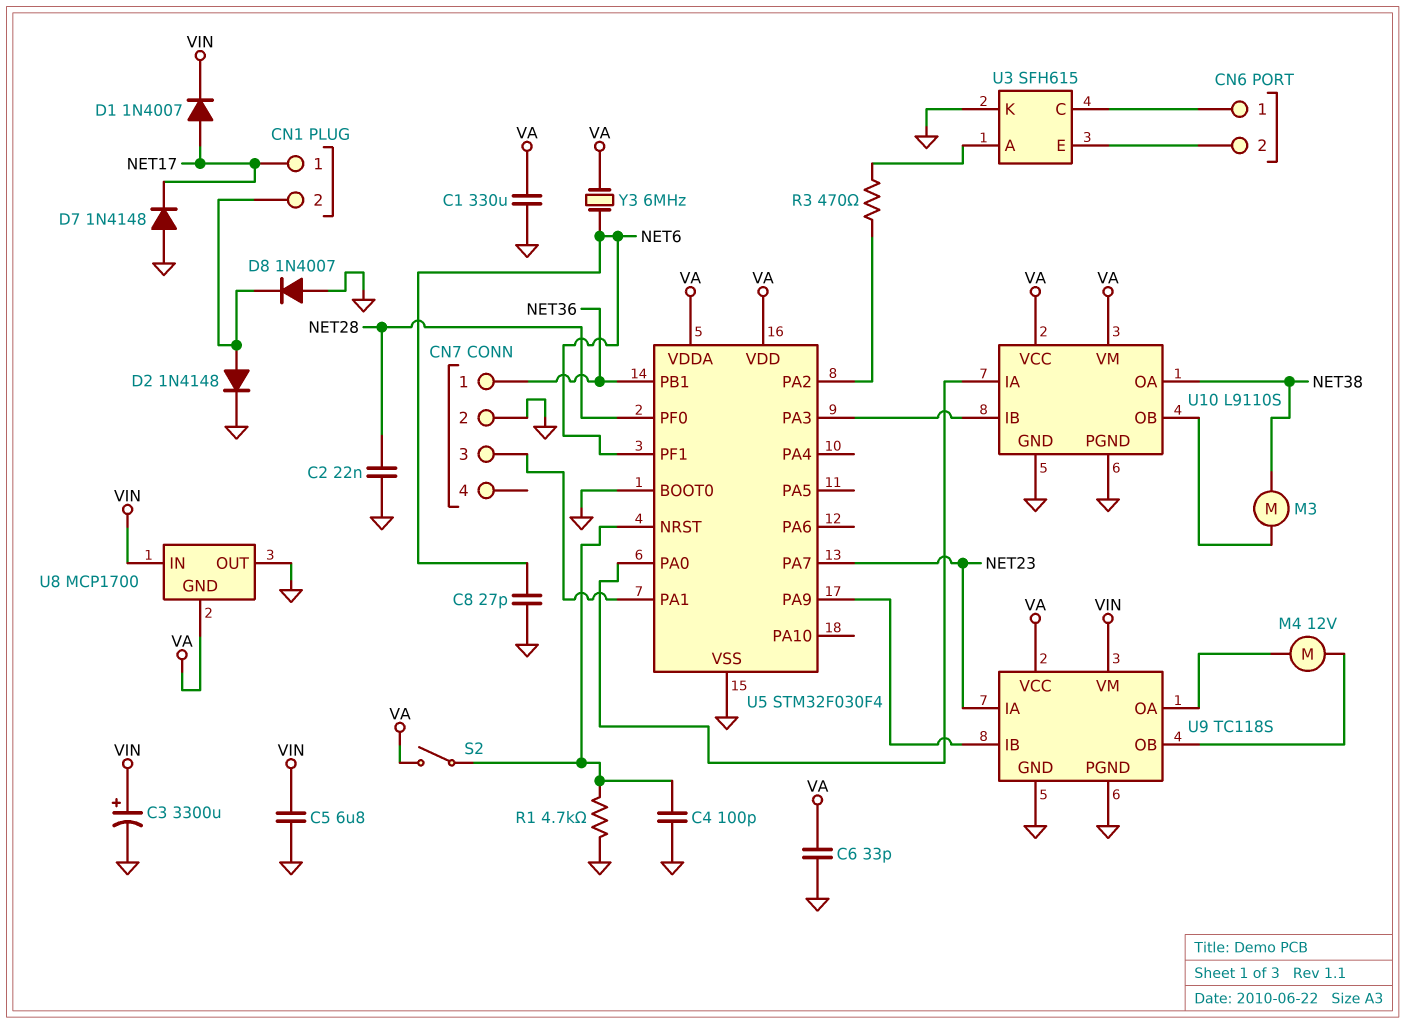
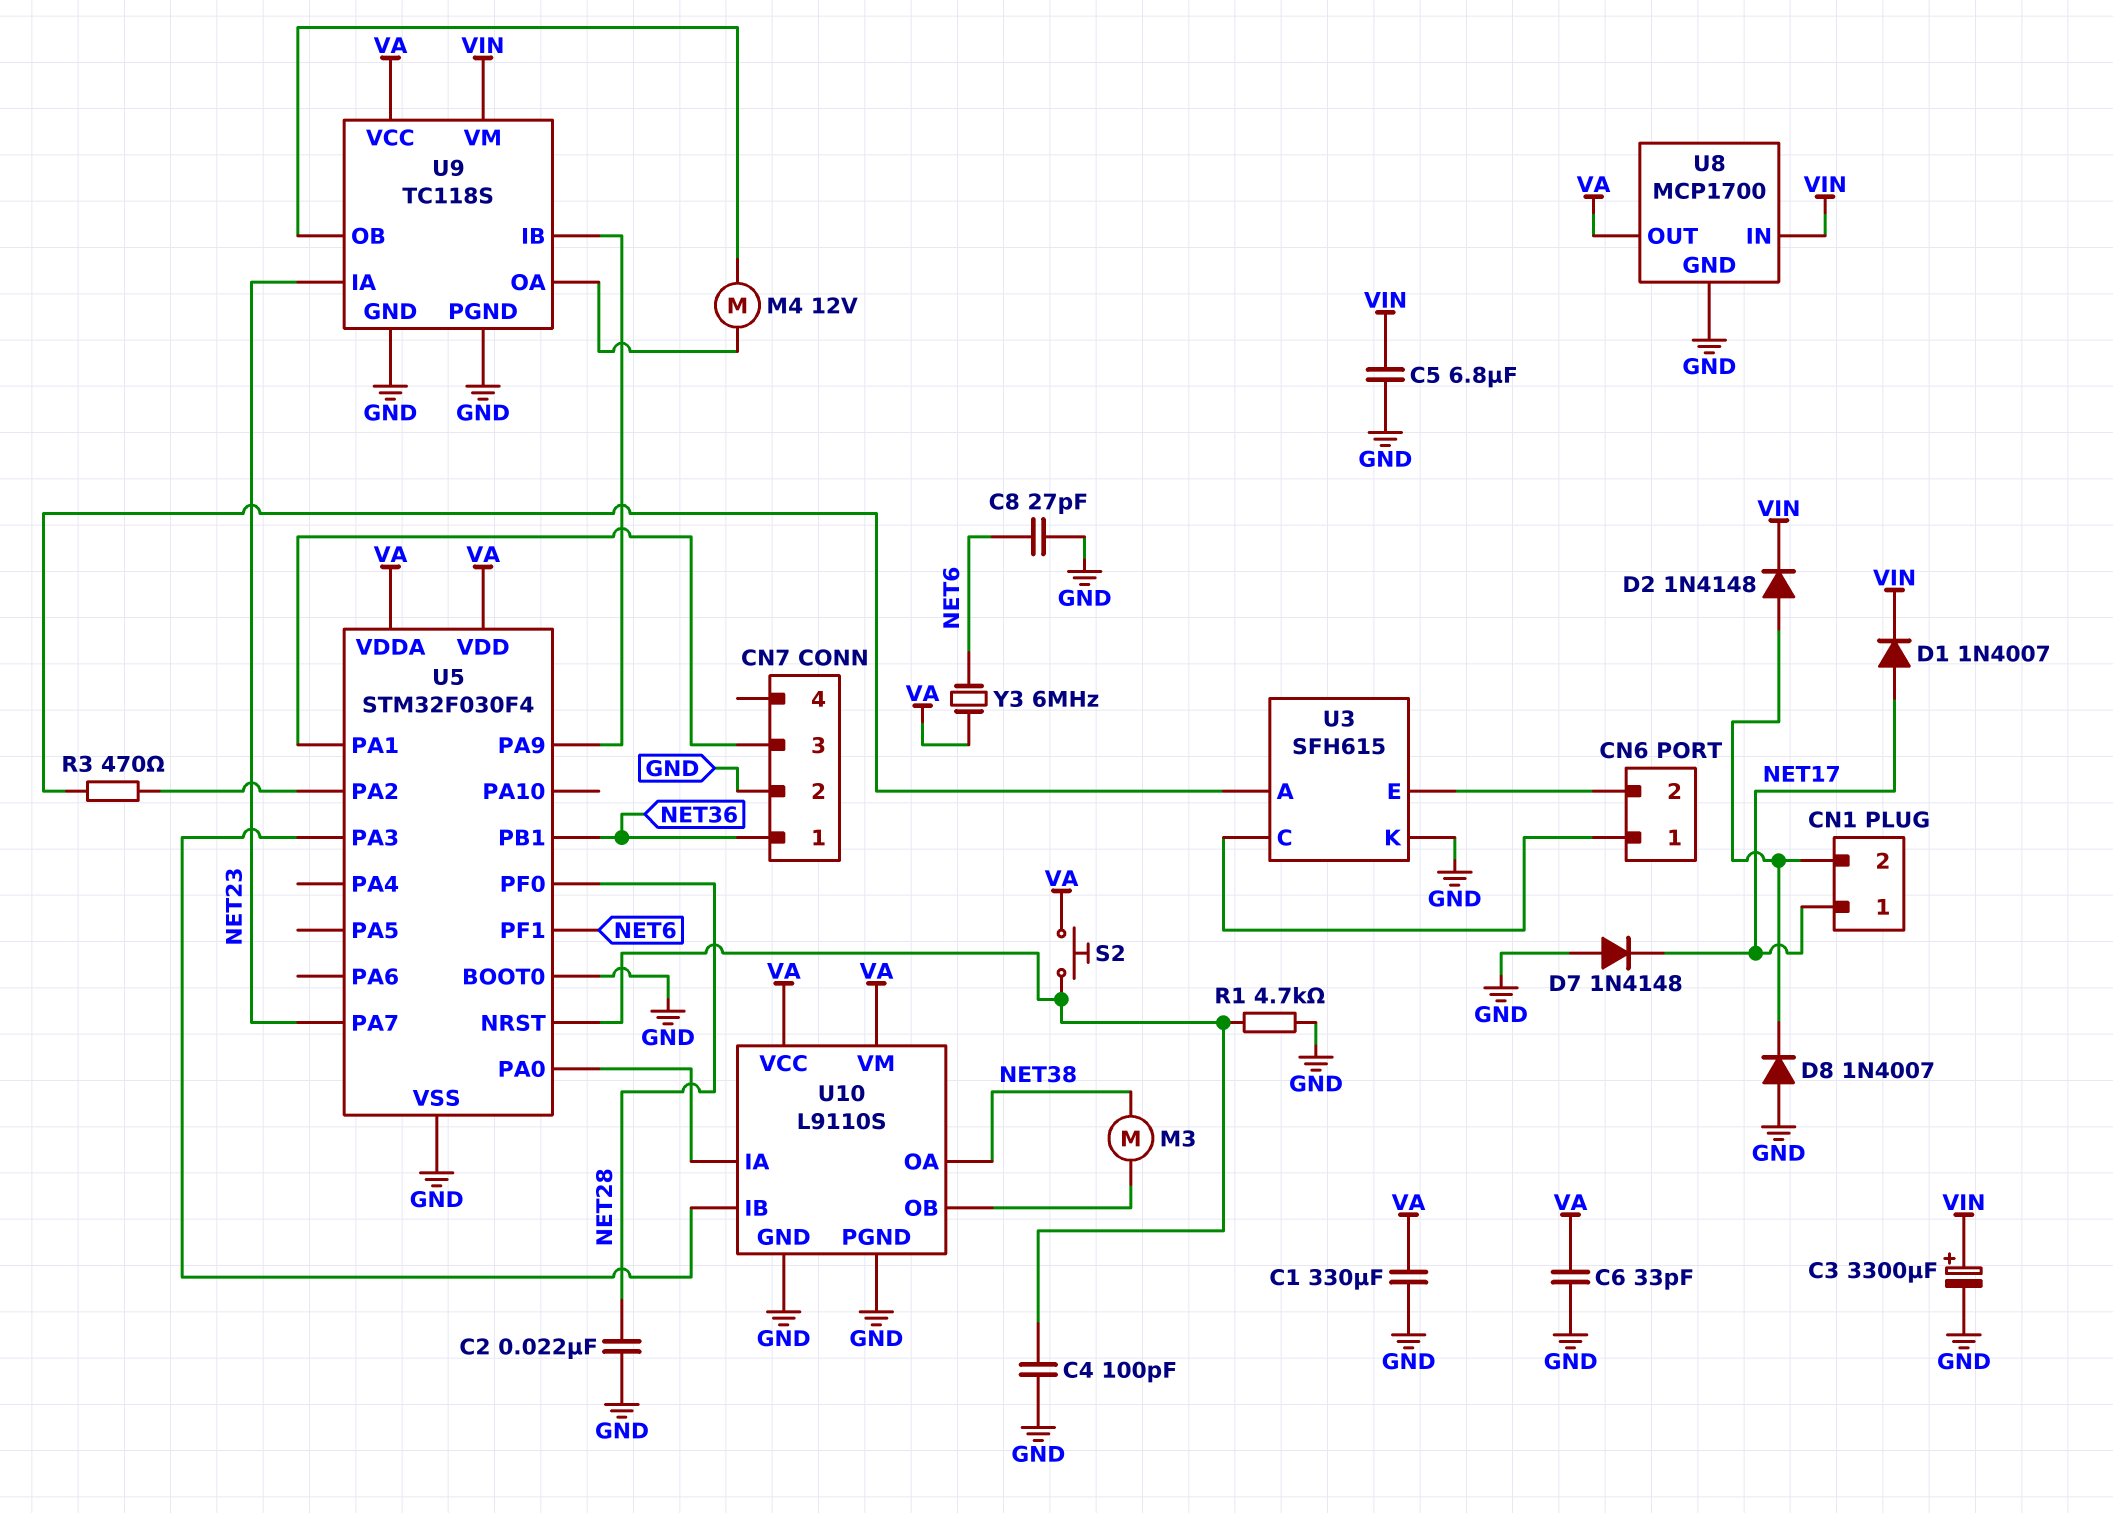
D2: diode 1N4148 (A CN1/2, K GND) -> diode 1N4148 (A CN1/2, K VIN)
S2: switch (U5/NRST, VA) -> button (U5/NRST, VA)
U8 pin GND: VA -> GND
U8 pin OUT: GND -> VA

